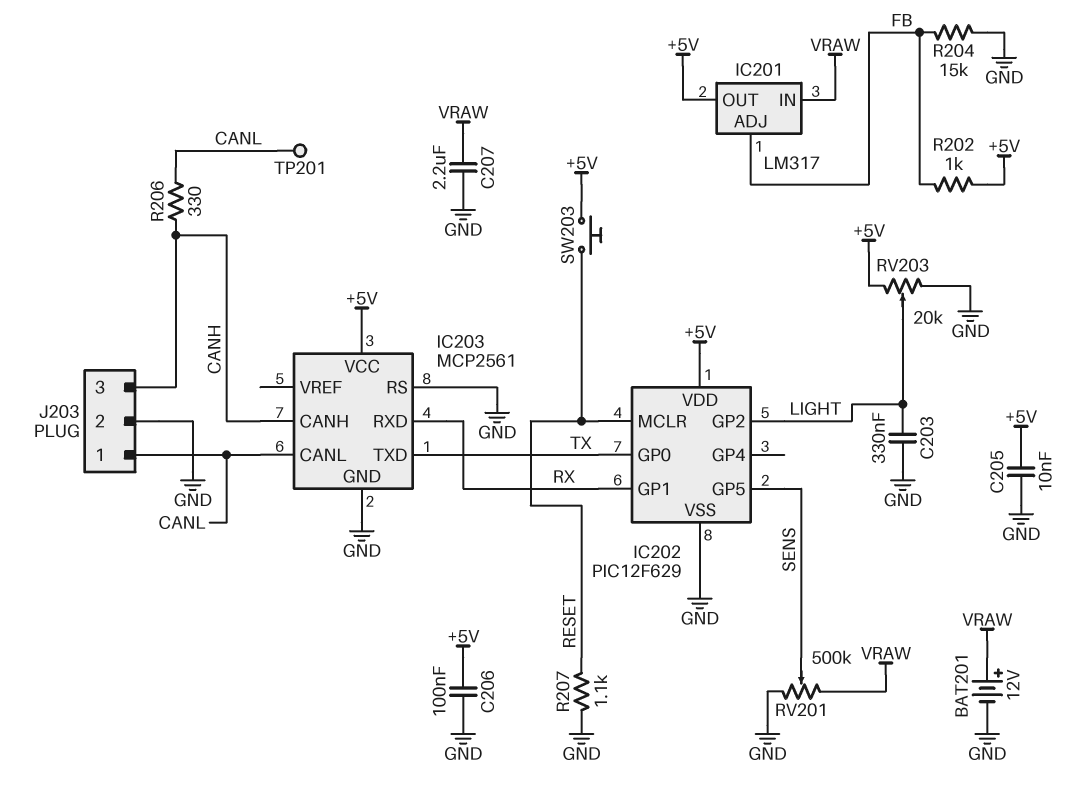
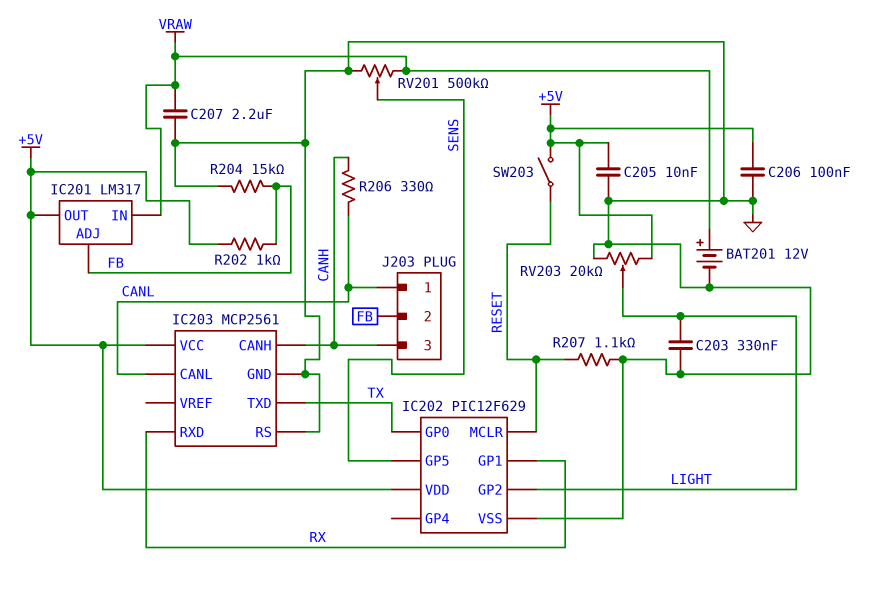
J203 pin 2: GND -> FB
SW203: button (+5V, RESET) -> switch (+5V, RESET)
TP201: test point (CANL) -> none

